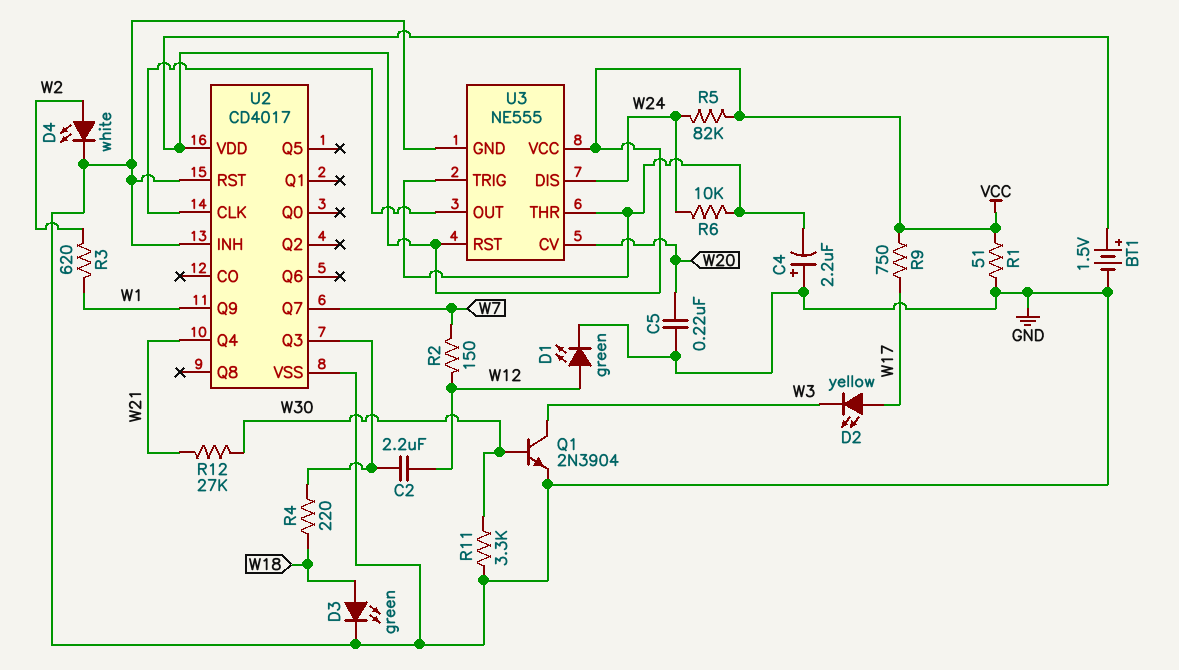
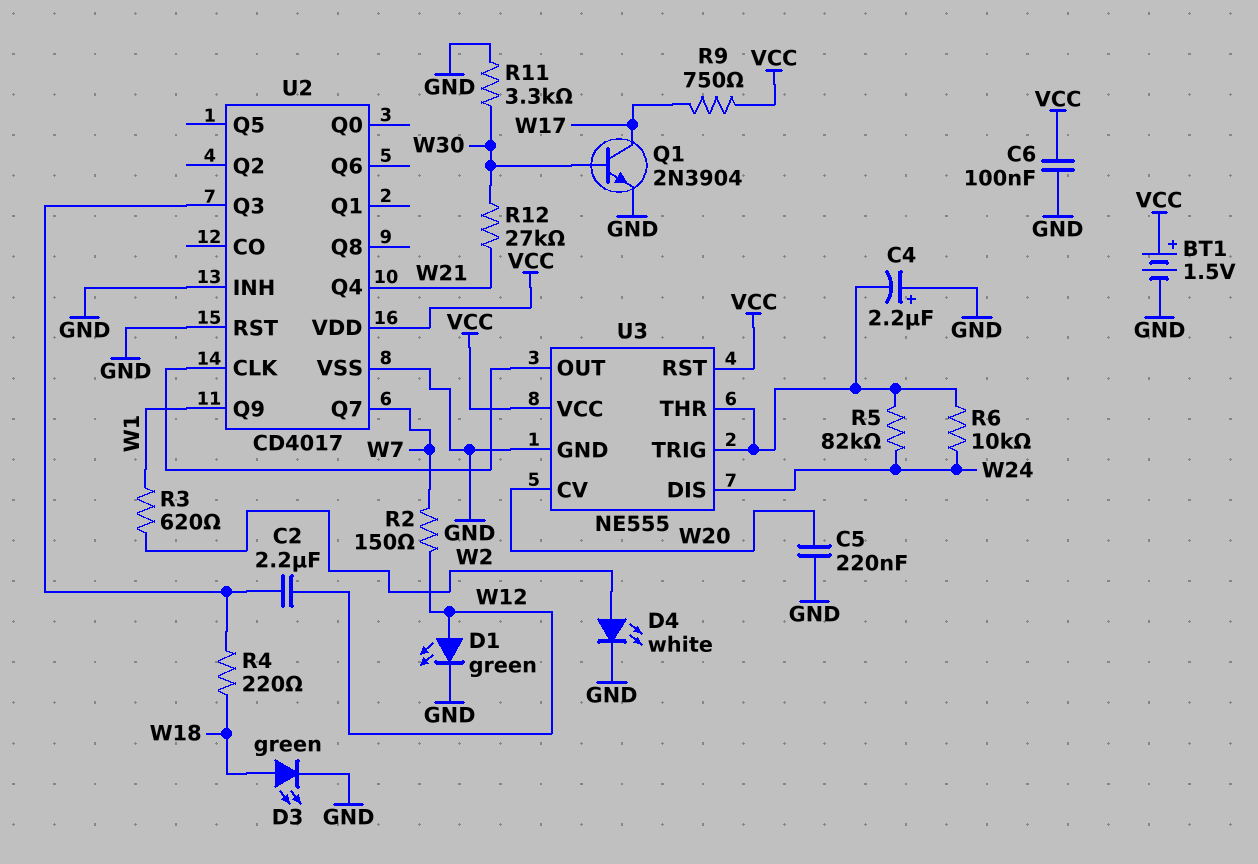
C6: none -> 100nF (GND, VCC)
D2: LED yellow (A W17, K W3) -> none
Q1: NPN 2N3904 (B W30, C W3, E GND) -> NPN 2N3904 (B W30, C W17, E GND)
R1: 51 (GND, VCC) -> none
R5: 82k (VCC, W24) -> 82k (U3/THR, W24)

